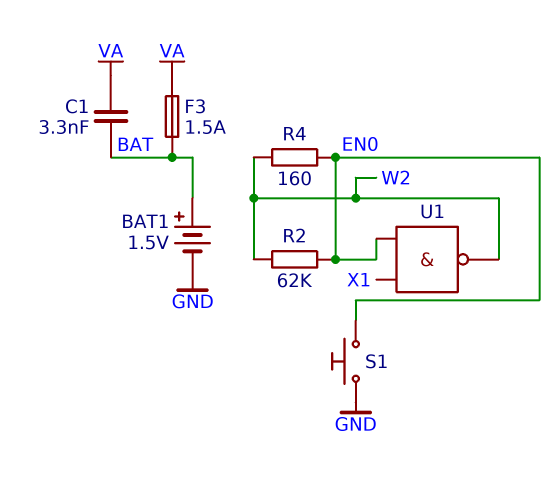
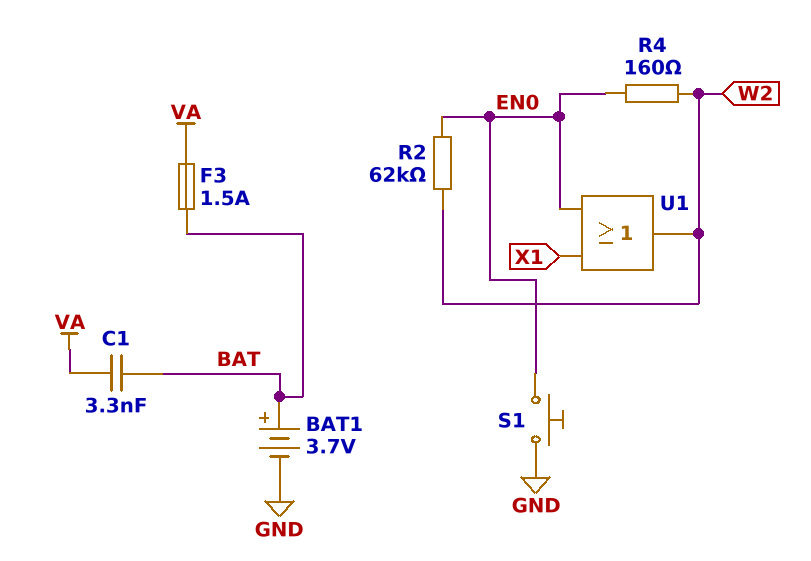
BAT1: 1.5V (plus BAT, minus GND) -> 3.7V (plus BAT, minus GND)
U1: NAND (in EN0, in X1, out W2) -> OR (in EN0, in X1, out W2)

